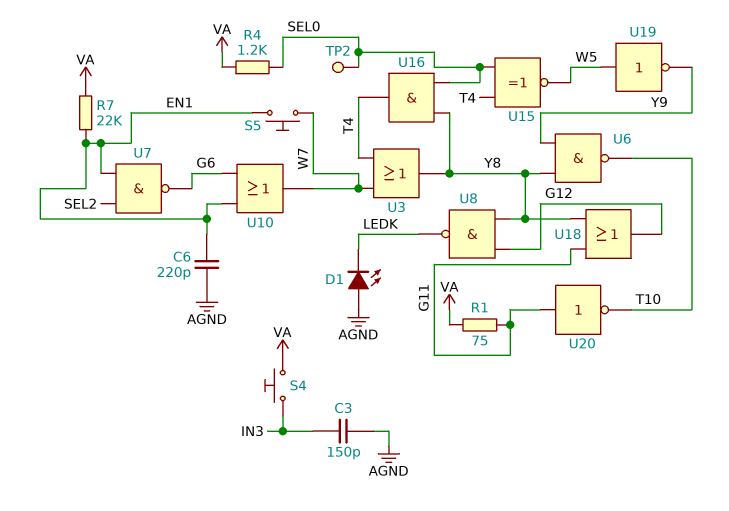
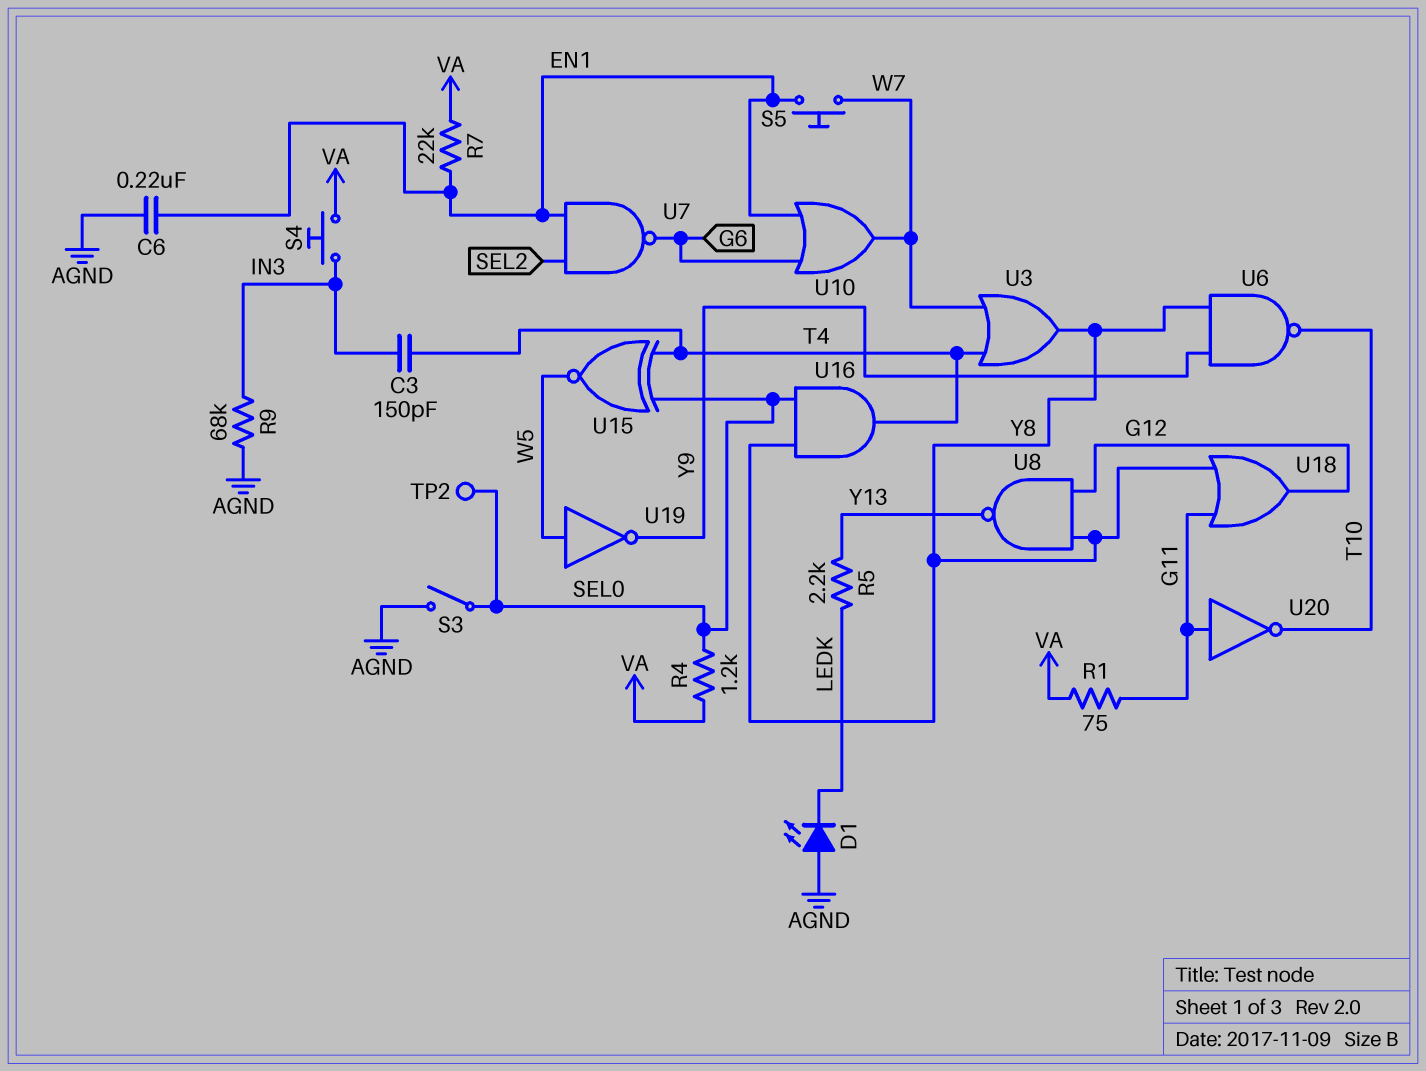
C3: 150pF (AGND, IN3) -> 150pF (IN3, T4)
C6: 220pF (AGND, EN1) -> 220nF (AGND, EN1)
R5: none -> 2.2k (LEDK, Y13)
R9: none -> 68k (AGND, IN3)
S3: none -> switch (AGND, SEL0)
U8: NAND (in G12, in Y8, out LEDK) -> NAND (in G12, in Y8, out Y13)

